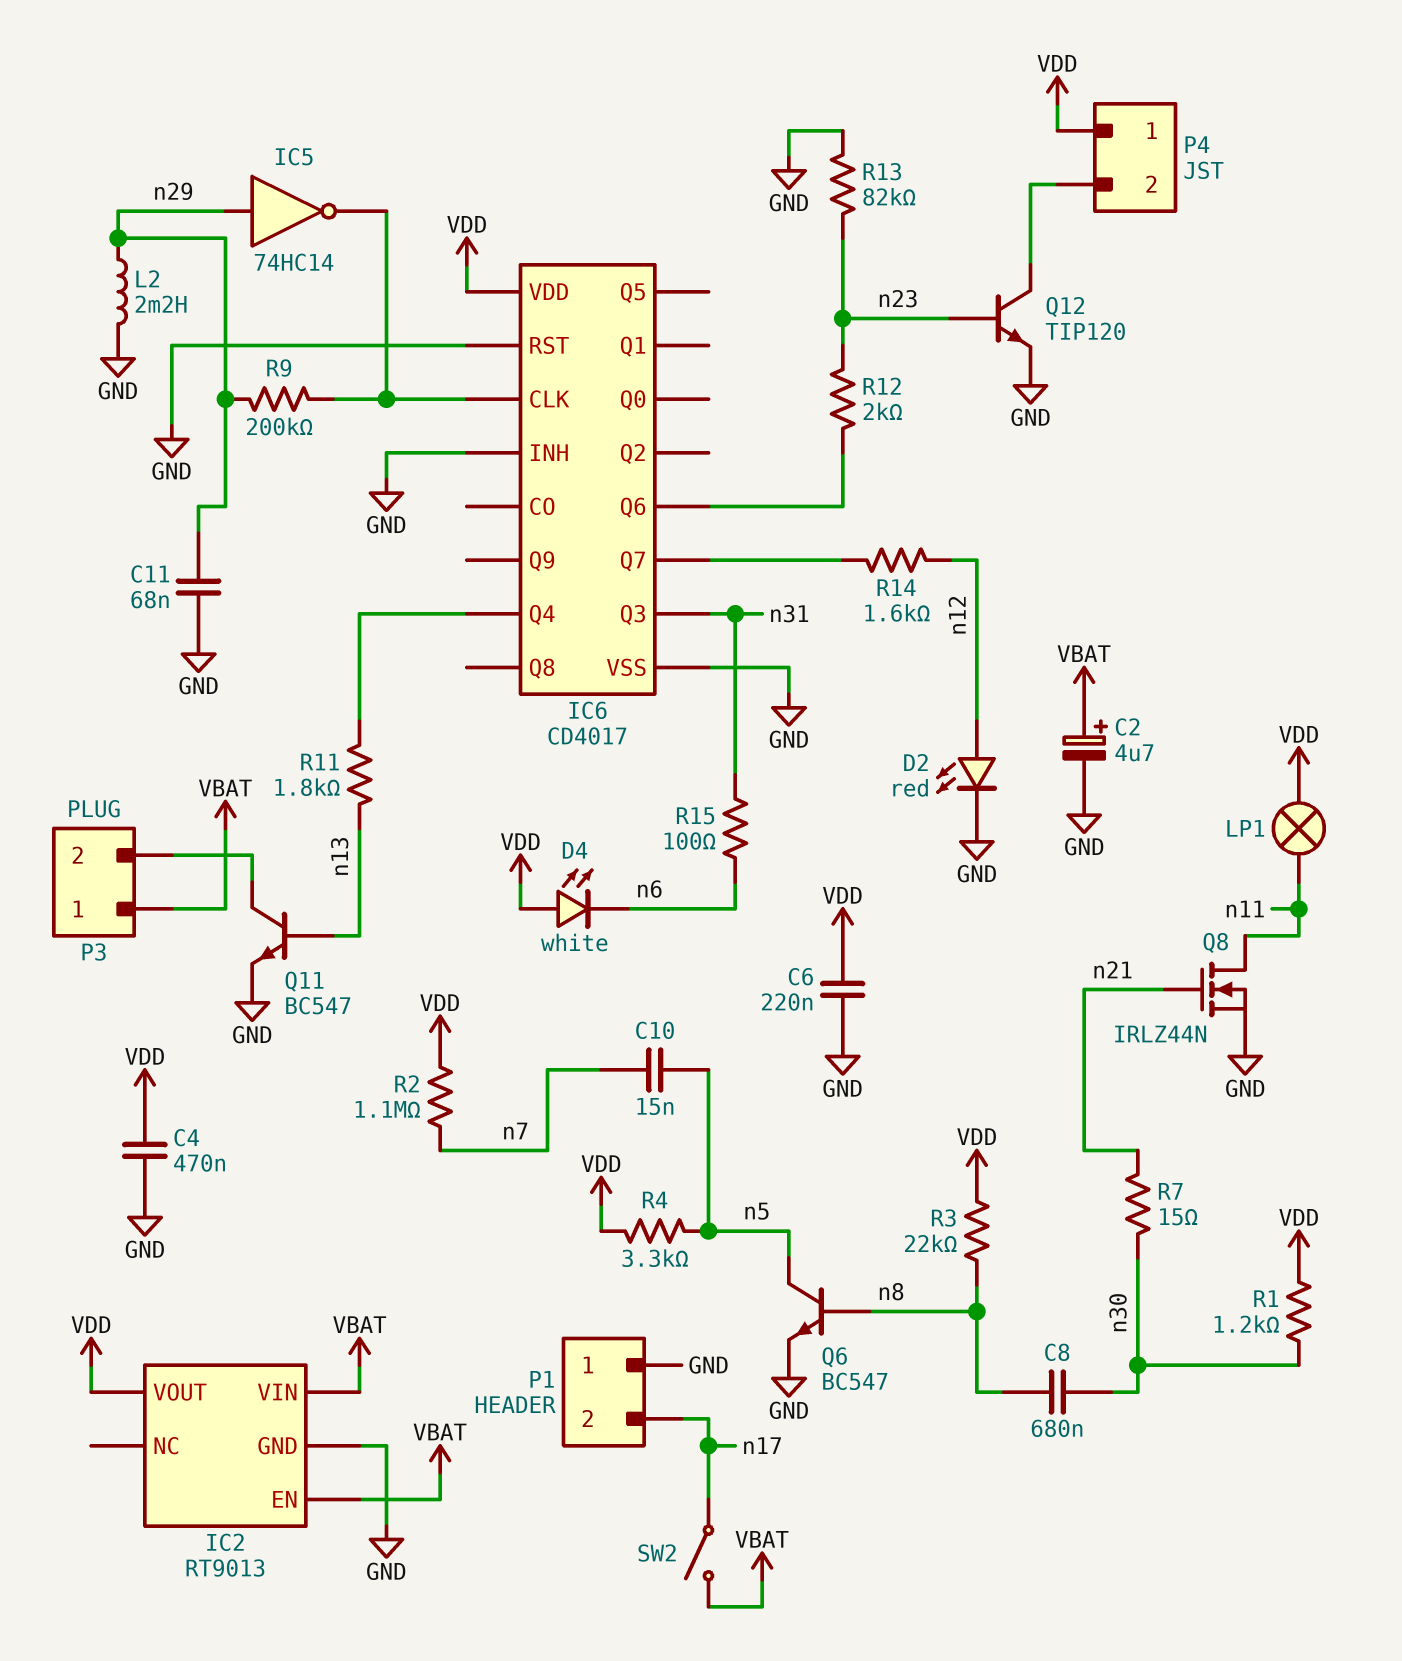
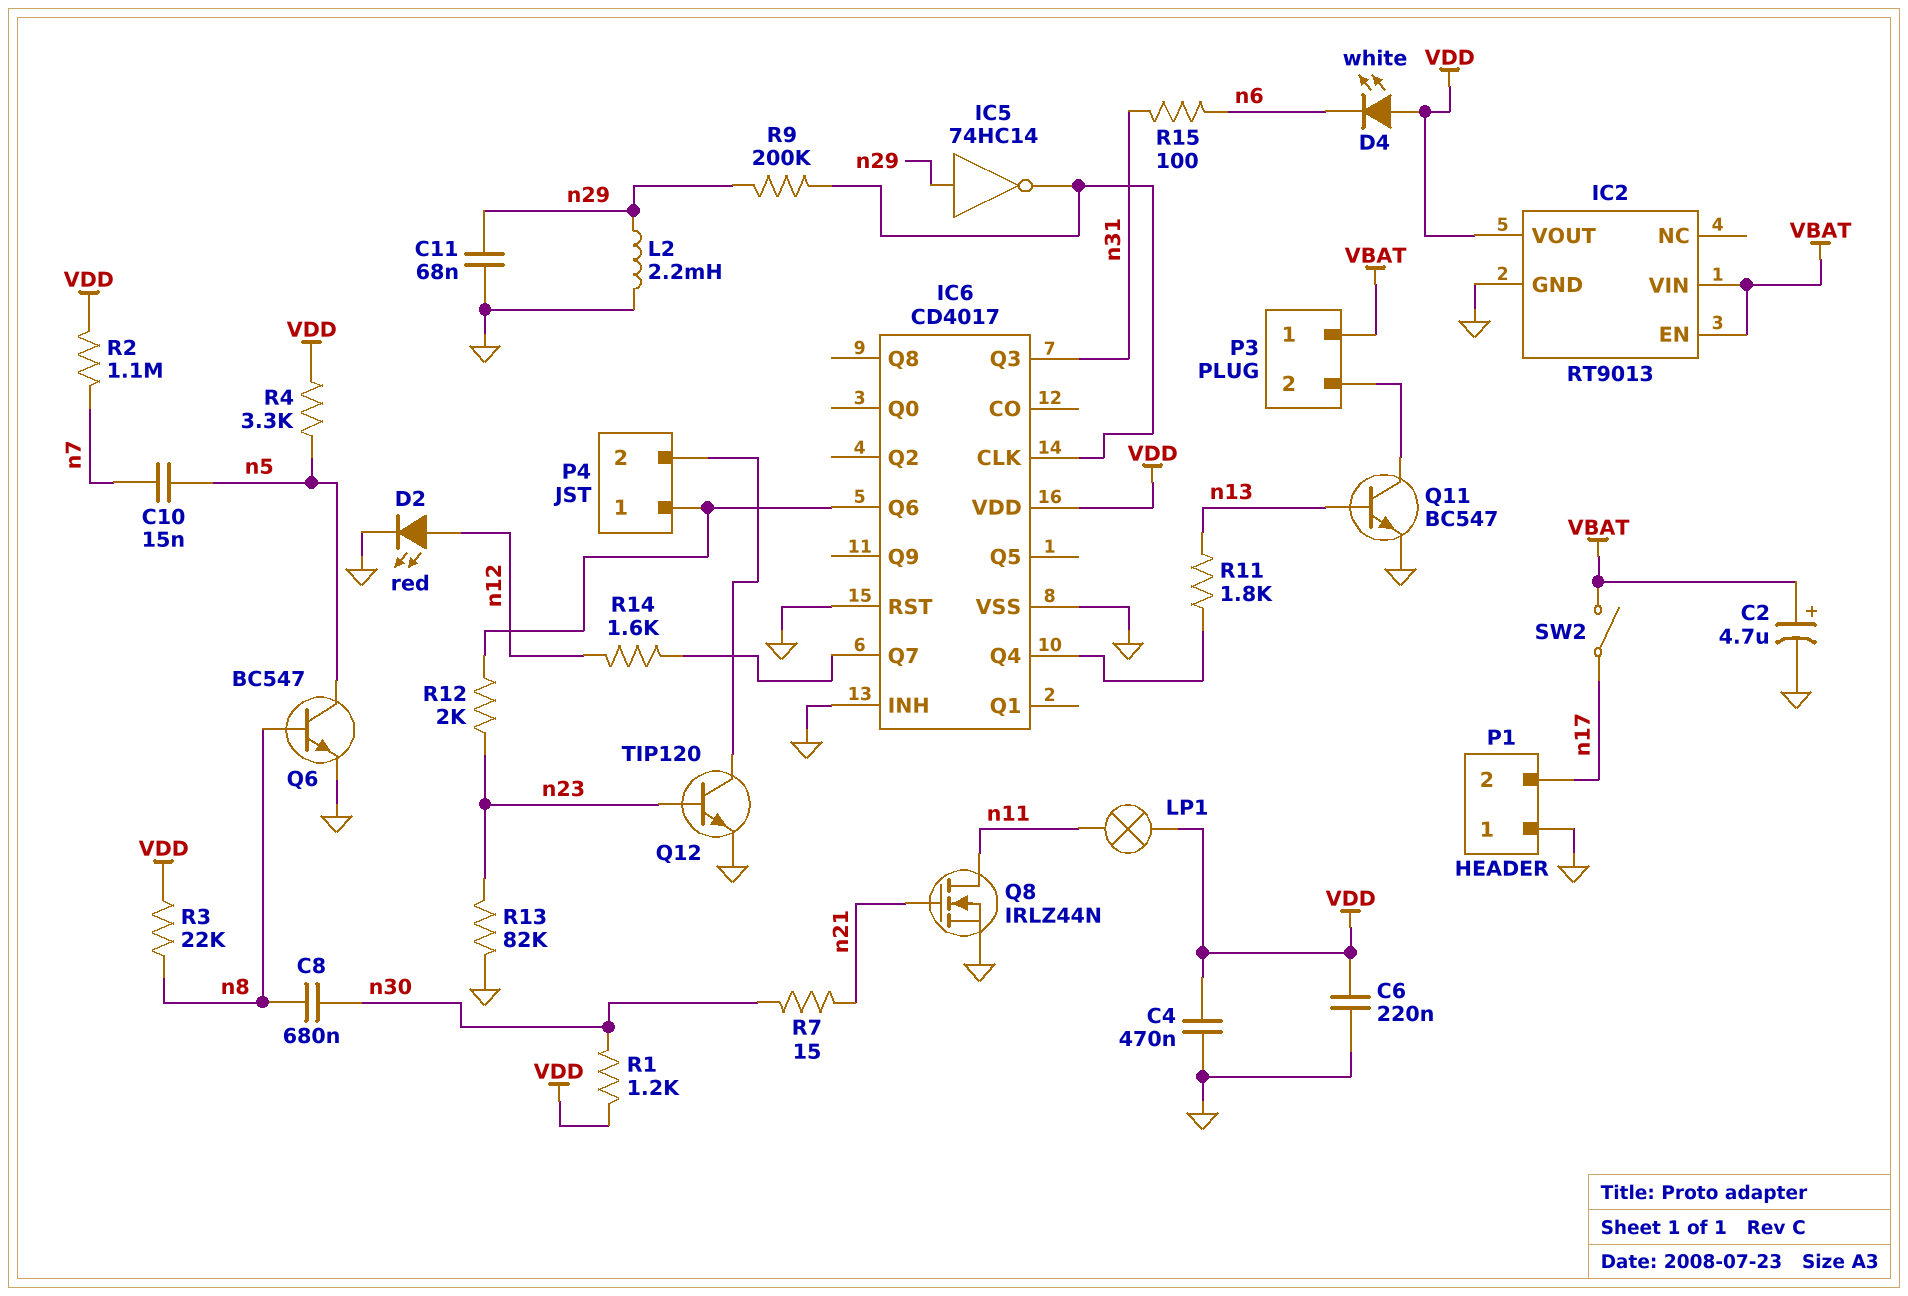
P4 pin 1: VDD -> IC6/Q6

